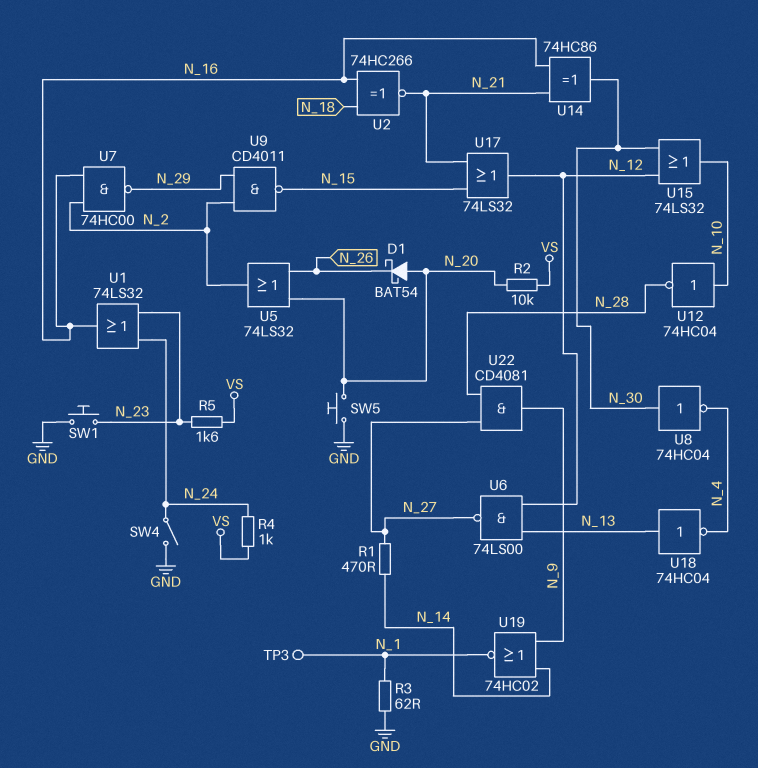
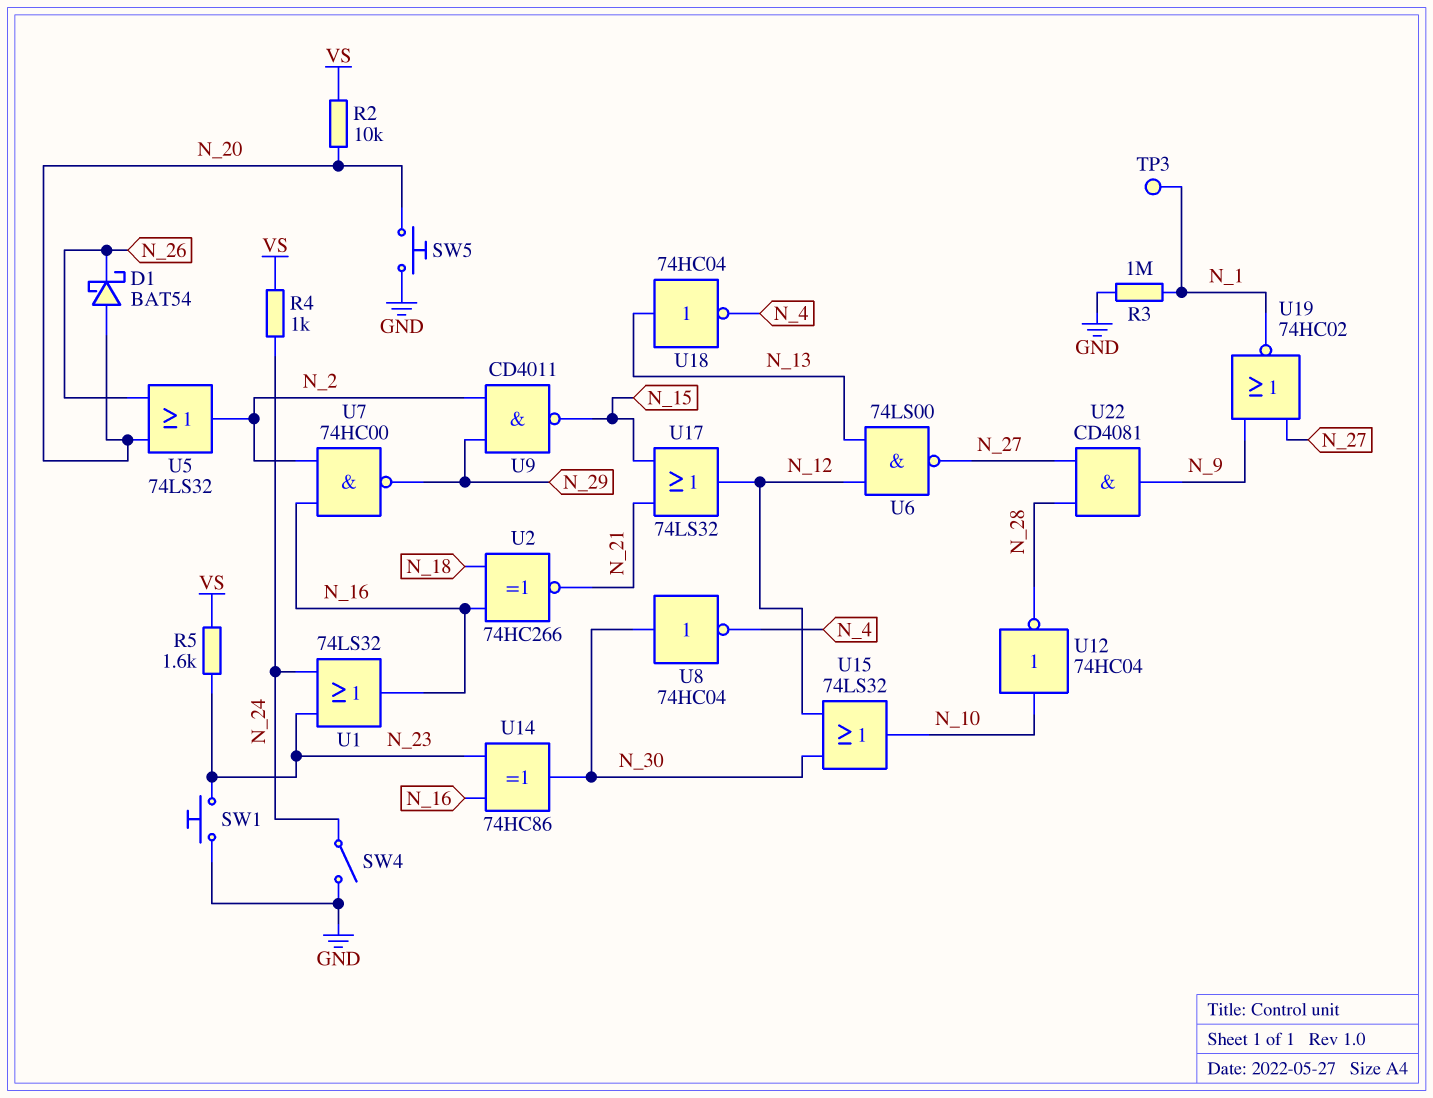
R1: 470 (N_14, N_27) -> none
R3: 62 (GND, N_1) -> 1M (GND, N_1)
U14: XOR 74HC86 (in N_16, in N_21, out N_30) -> XOR 74HC86 (in N_16, in N_23, out N_30)
U19: NOR 74HC02 (in N_9, in N_14, out N_1) -> NOR 74HC02 (in N_9, in N_27, out N_1)

